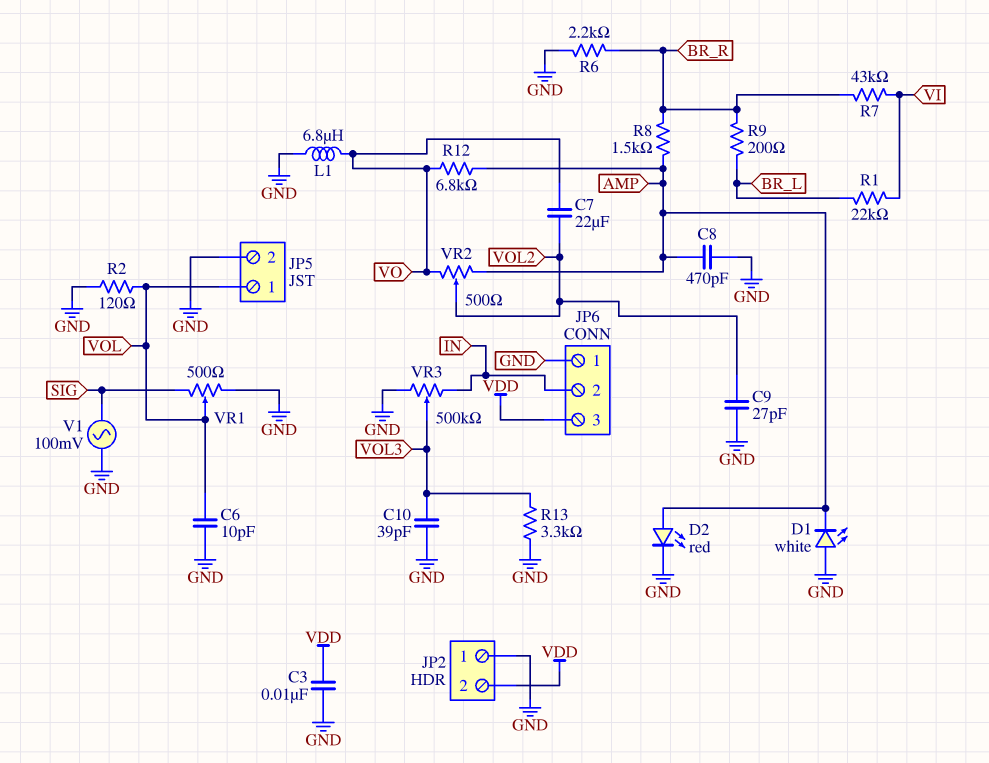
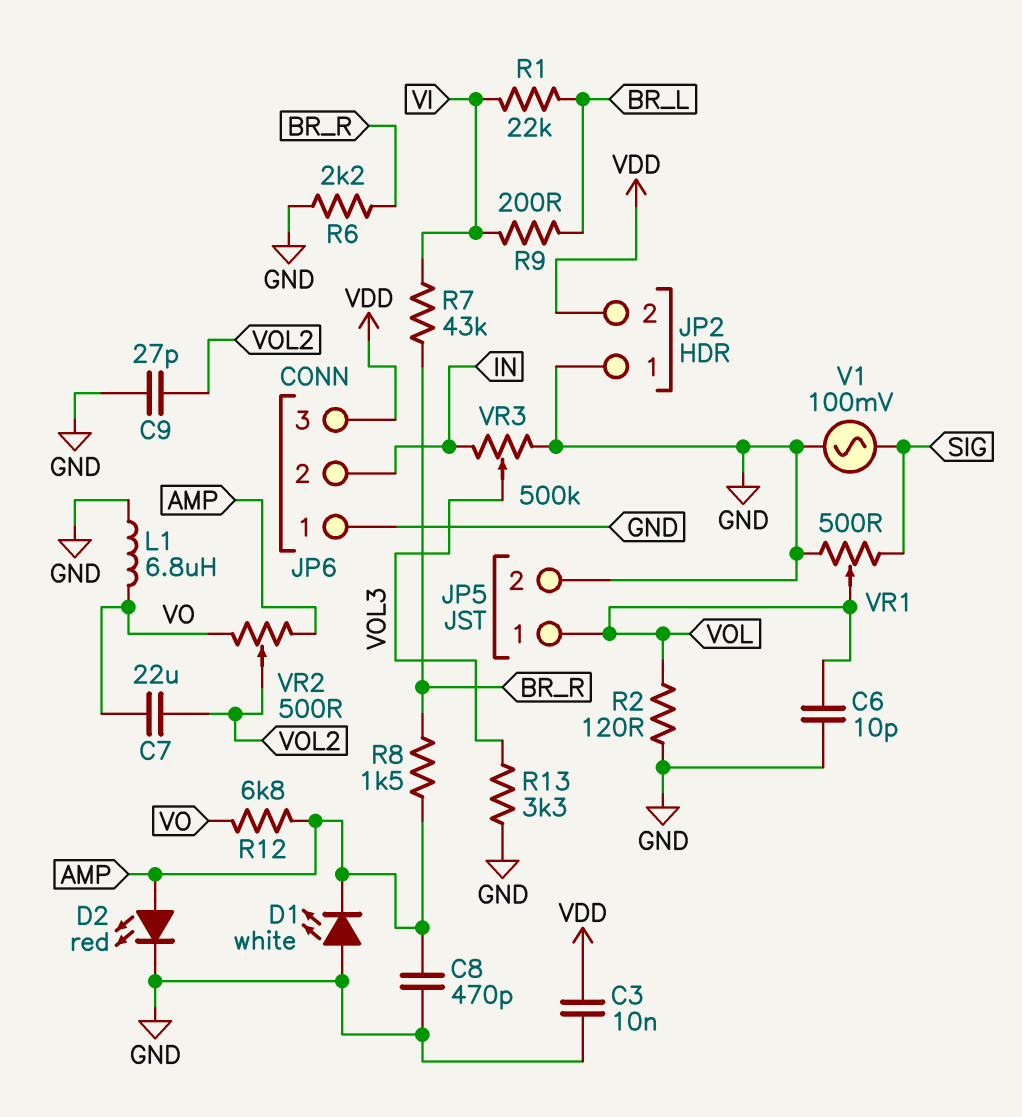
C10: 39pF (GND, VOL3) -> none
R9: 200 (BR_L, BR_R) -> 200 (BR_L, VI)

